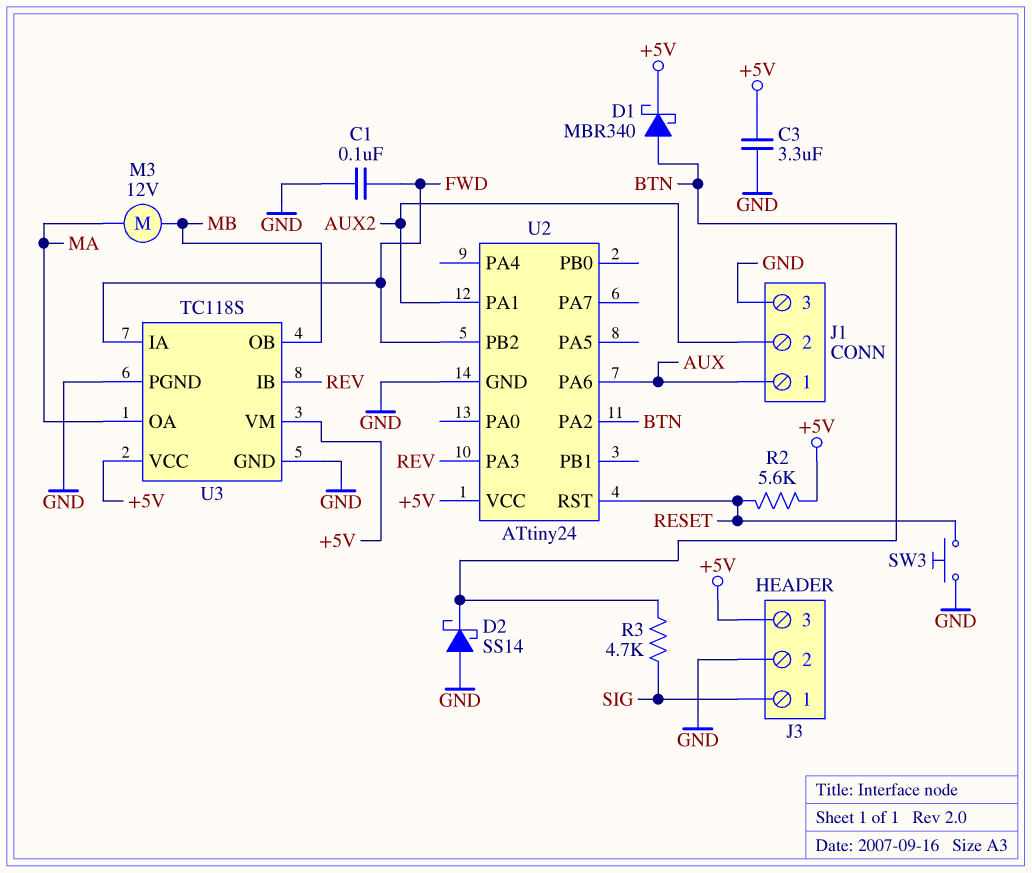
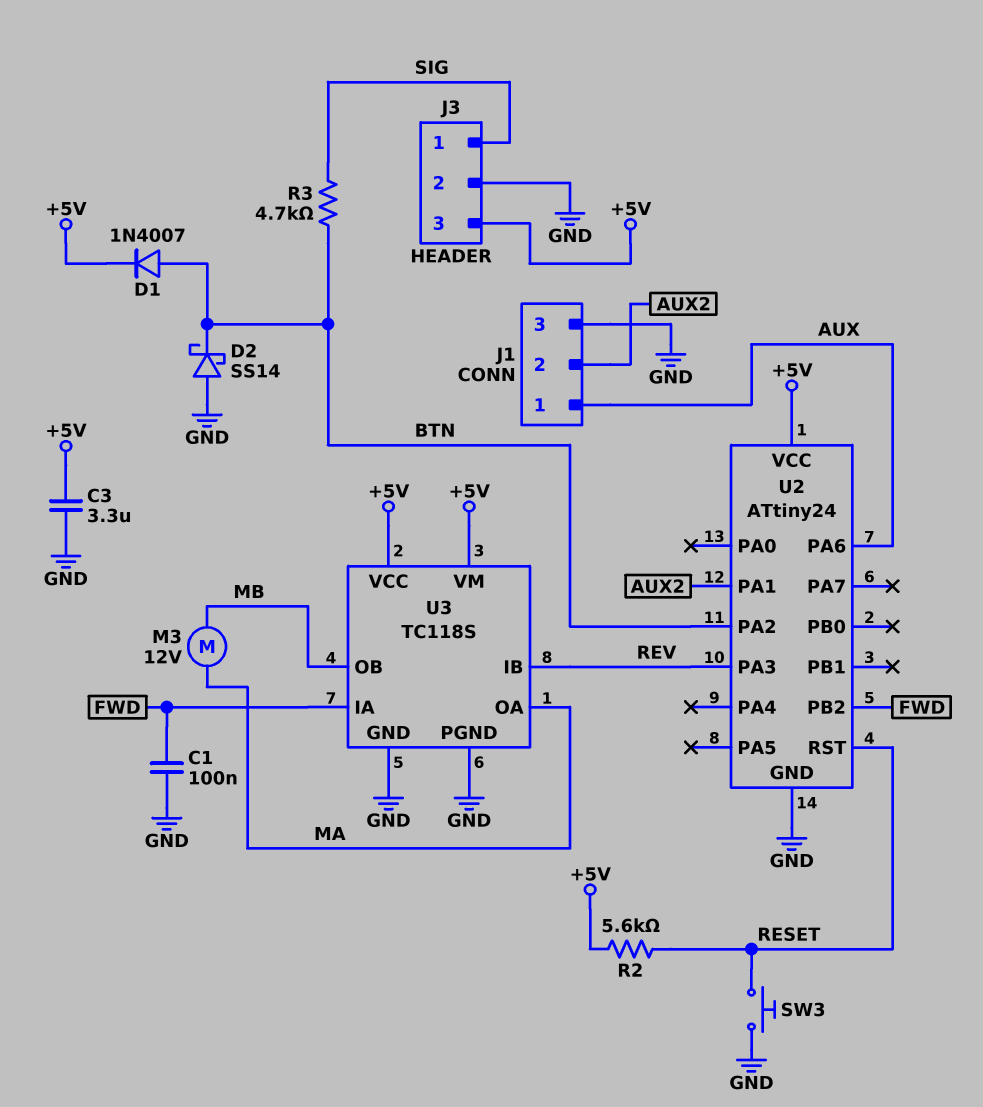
D1: schottky MBR340 (A BTN, K +5V) -> diode 1N4007 (A BTN, K +5V)

